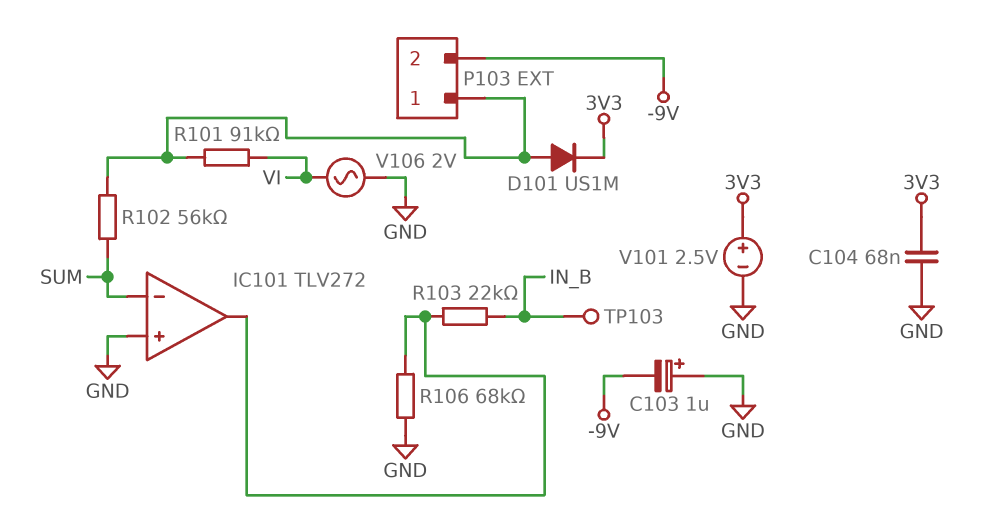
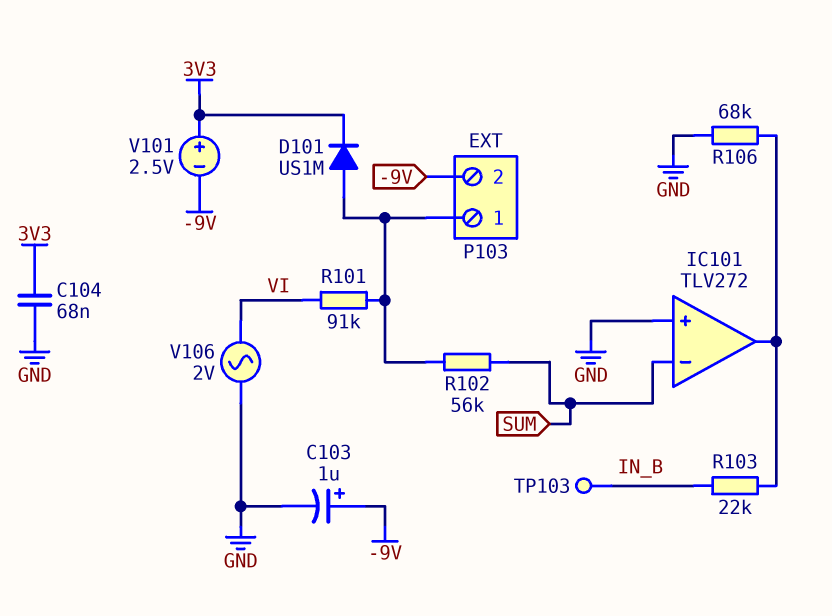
C103: 1uF (plus GND, minus -9V) -> 1uF (plus -9V, minus GND)
V101: 2.5V (plus 3V3, minus GND) -> 2.5V (plus 3V3, minus -9V)

